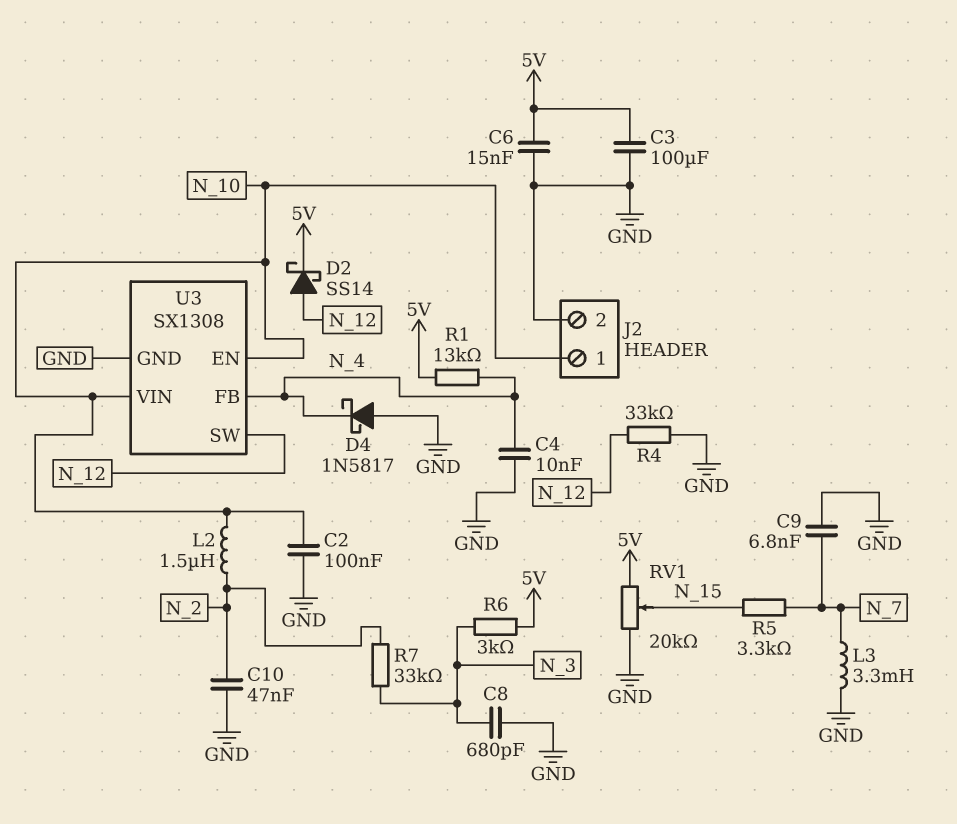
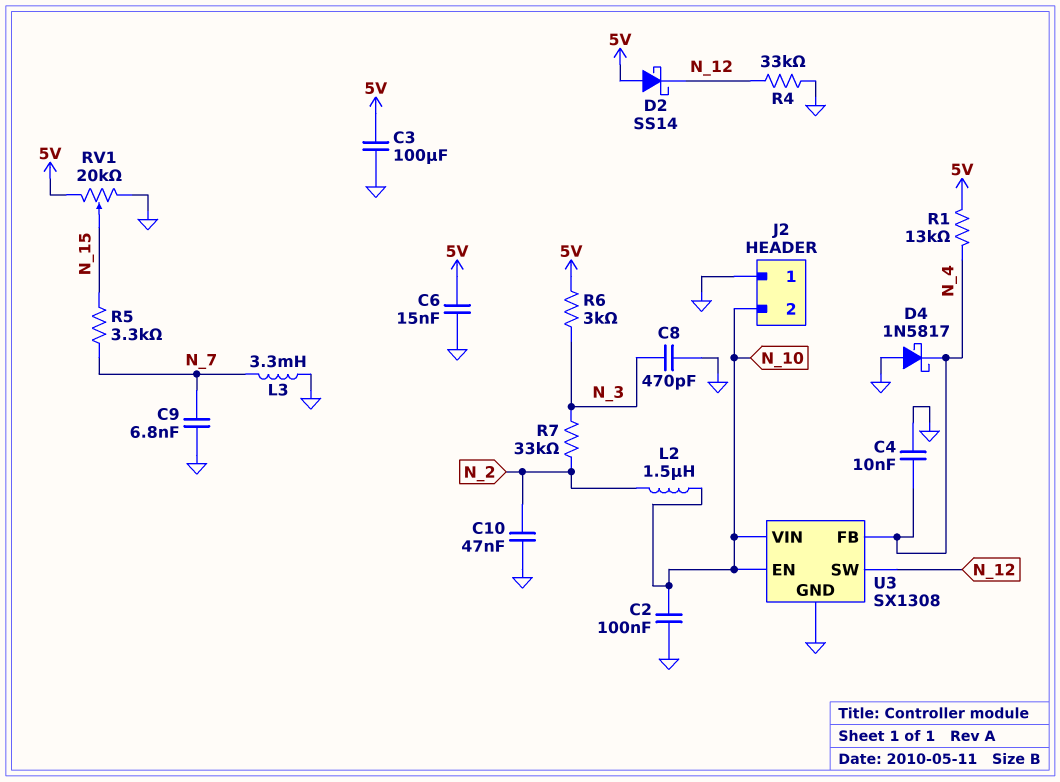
C8: 680pF (GND, N_3) -> 470pF (GND, N_3)
D2: schottky SS14 (A N_12, K 5V) -> schottky SS14 (A 5V, K N_12)
J2 pin 1: N_10 -> GND
J2 pin 2: GND -> N_10

